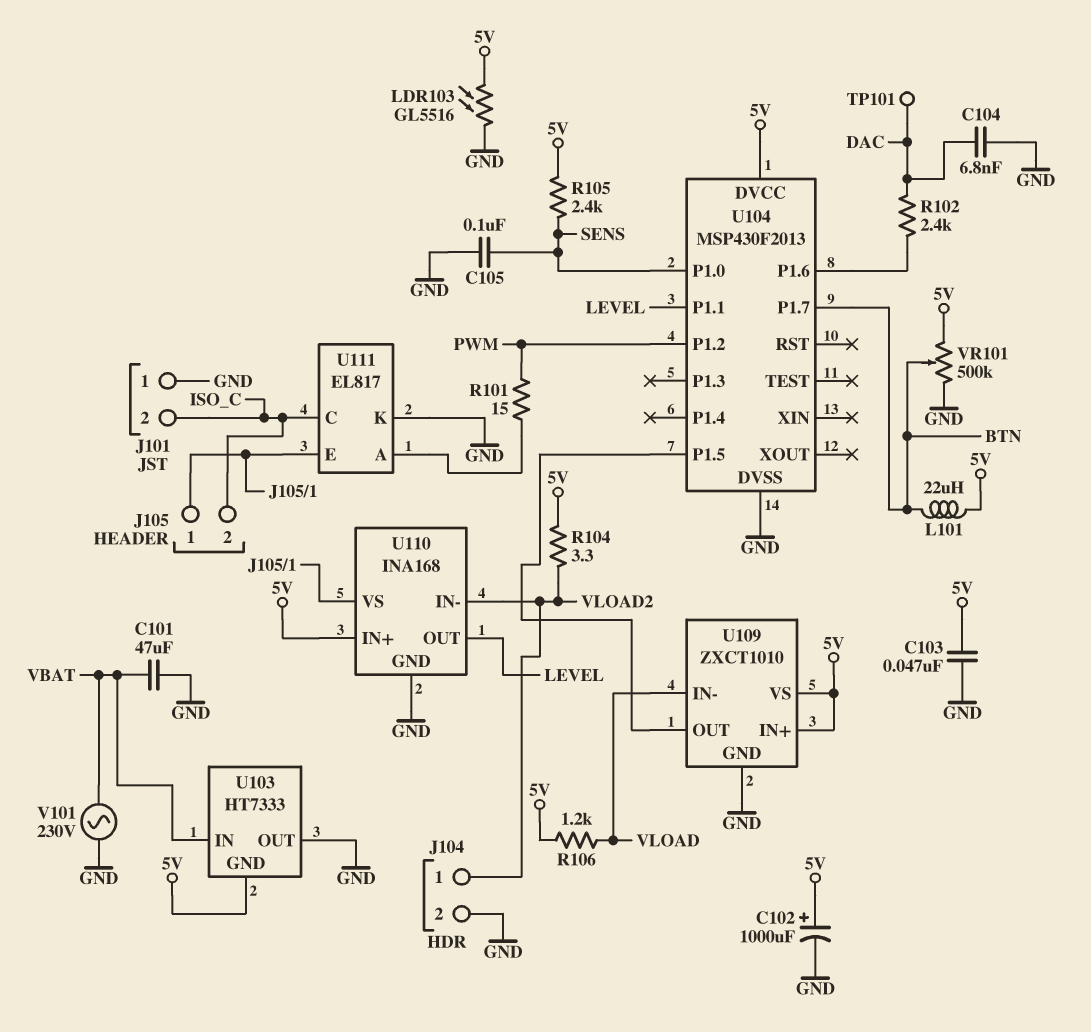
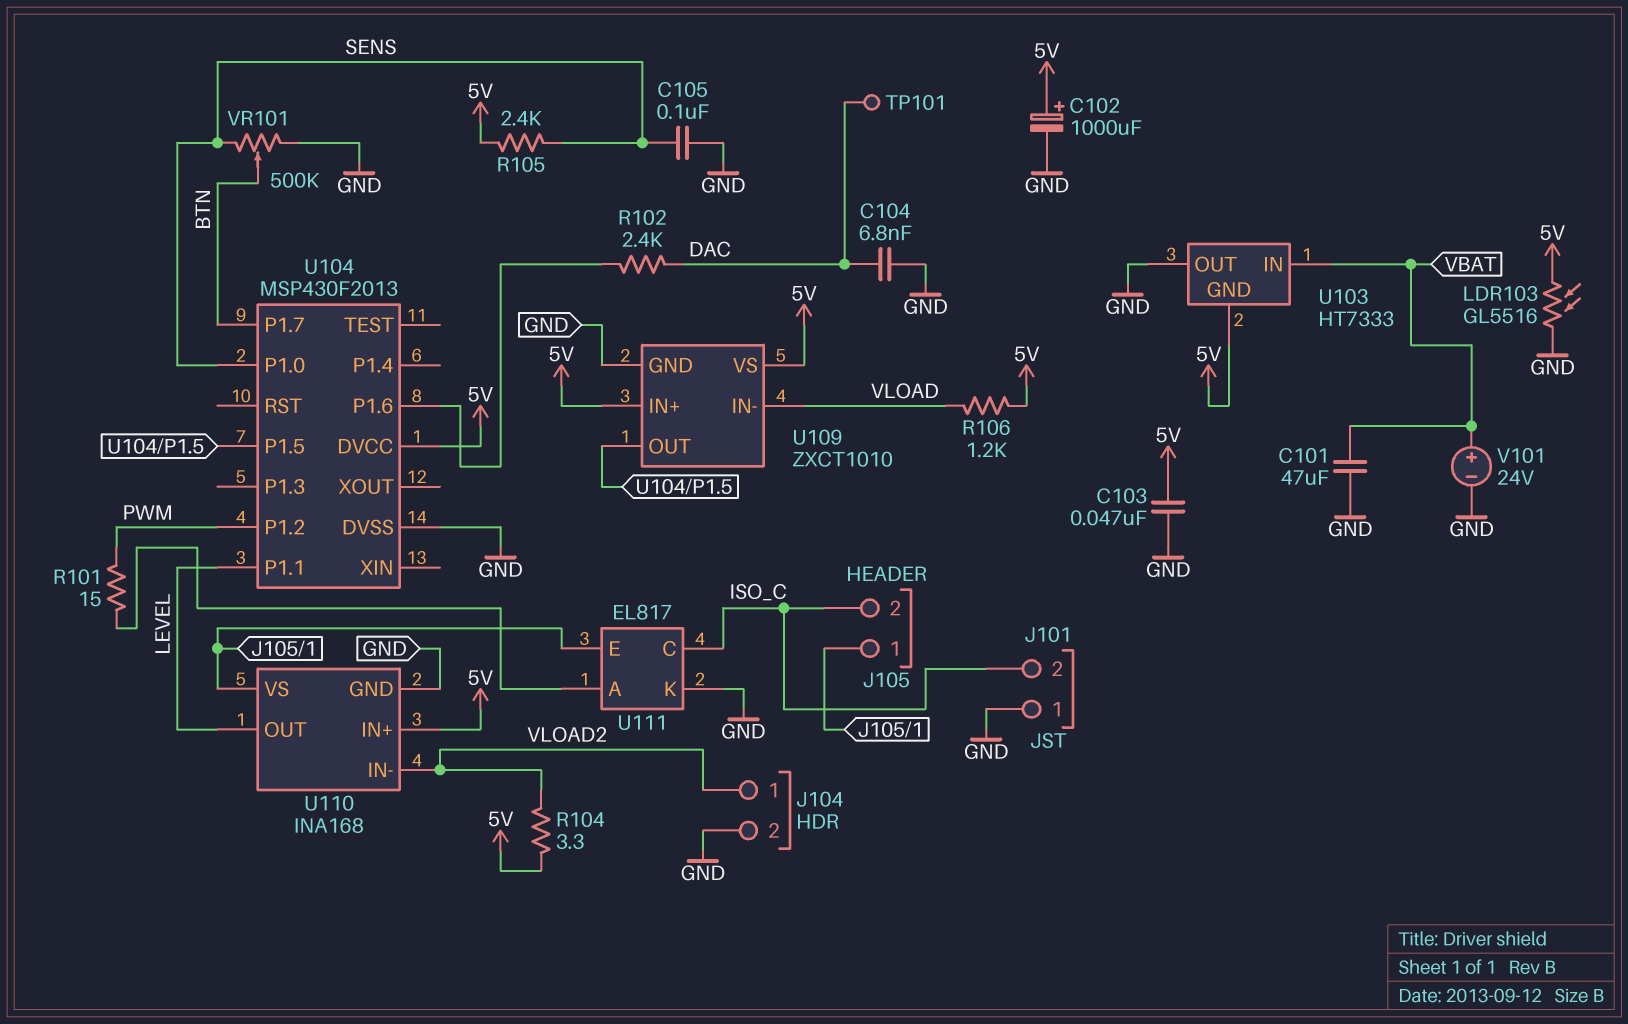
L101: 22uH (5V, BTN) -> none
V101: AC 230V (GND, VBAT) -> 24V (plus VBAT, minus GND)
VR101: 500k (5V, GND, wiper BTN) -> 500k (GND, SENS, wiper BTN)

